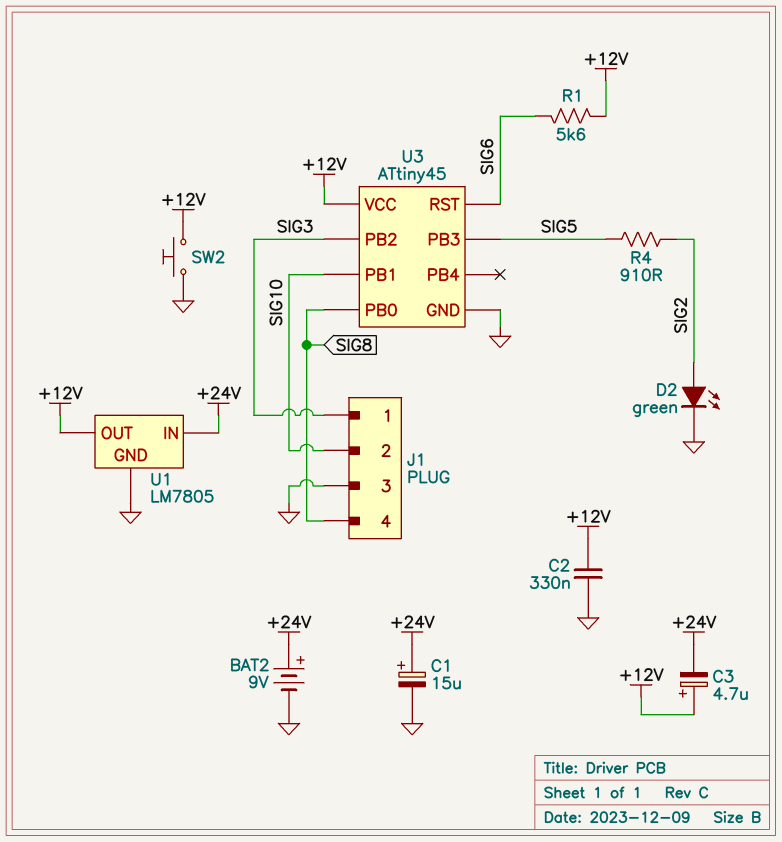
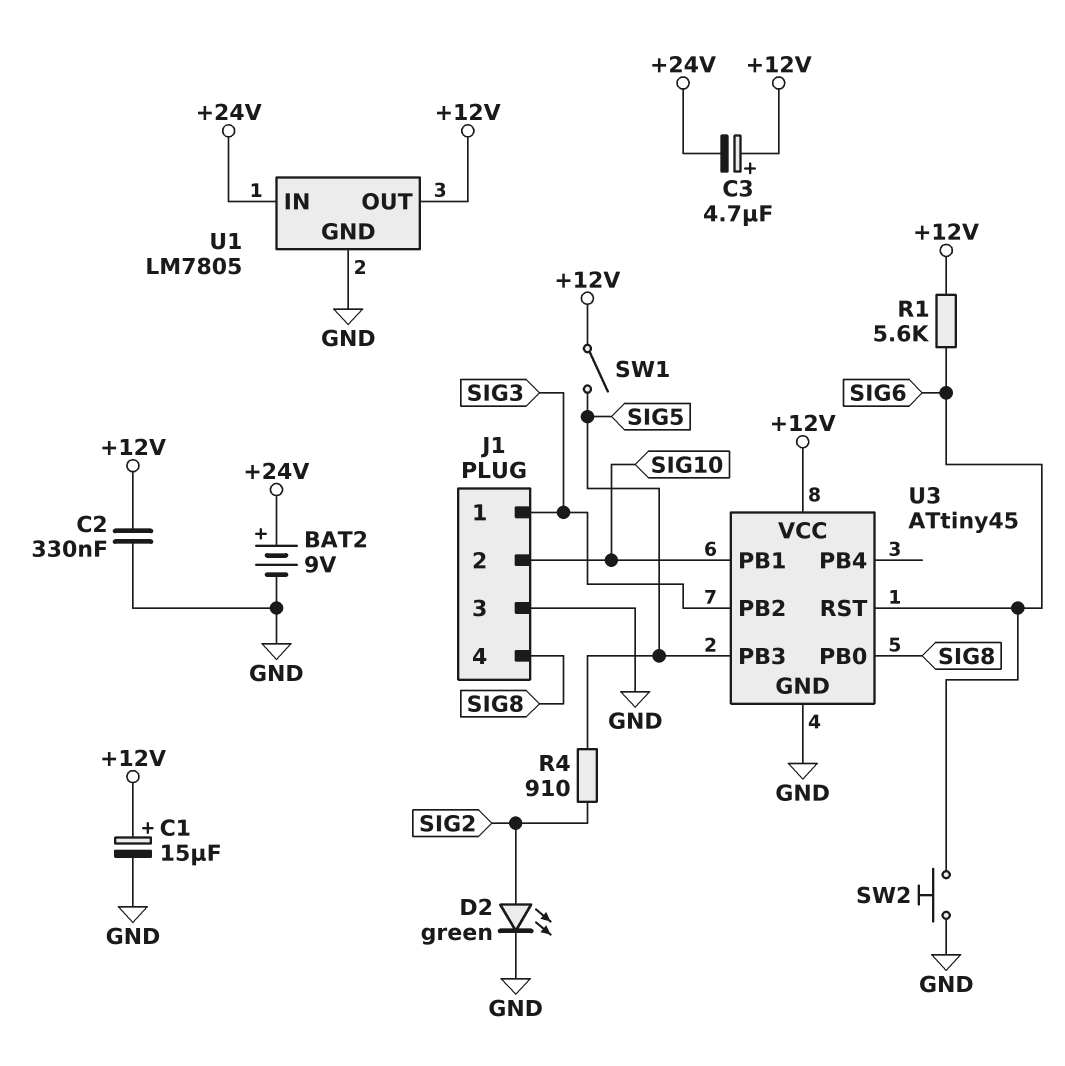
C1: 15uF (plus +24V, minus GND) -> 15uF (plus +12V, minus GND)
SW1: none -> switch (+12V, SIG5)
SW2: button (+12V, GND) -> button (GND, SIG6)

